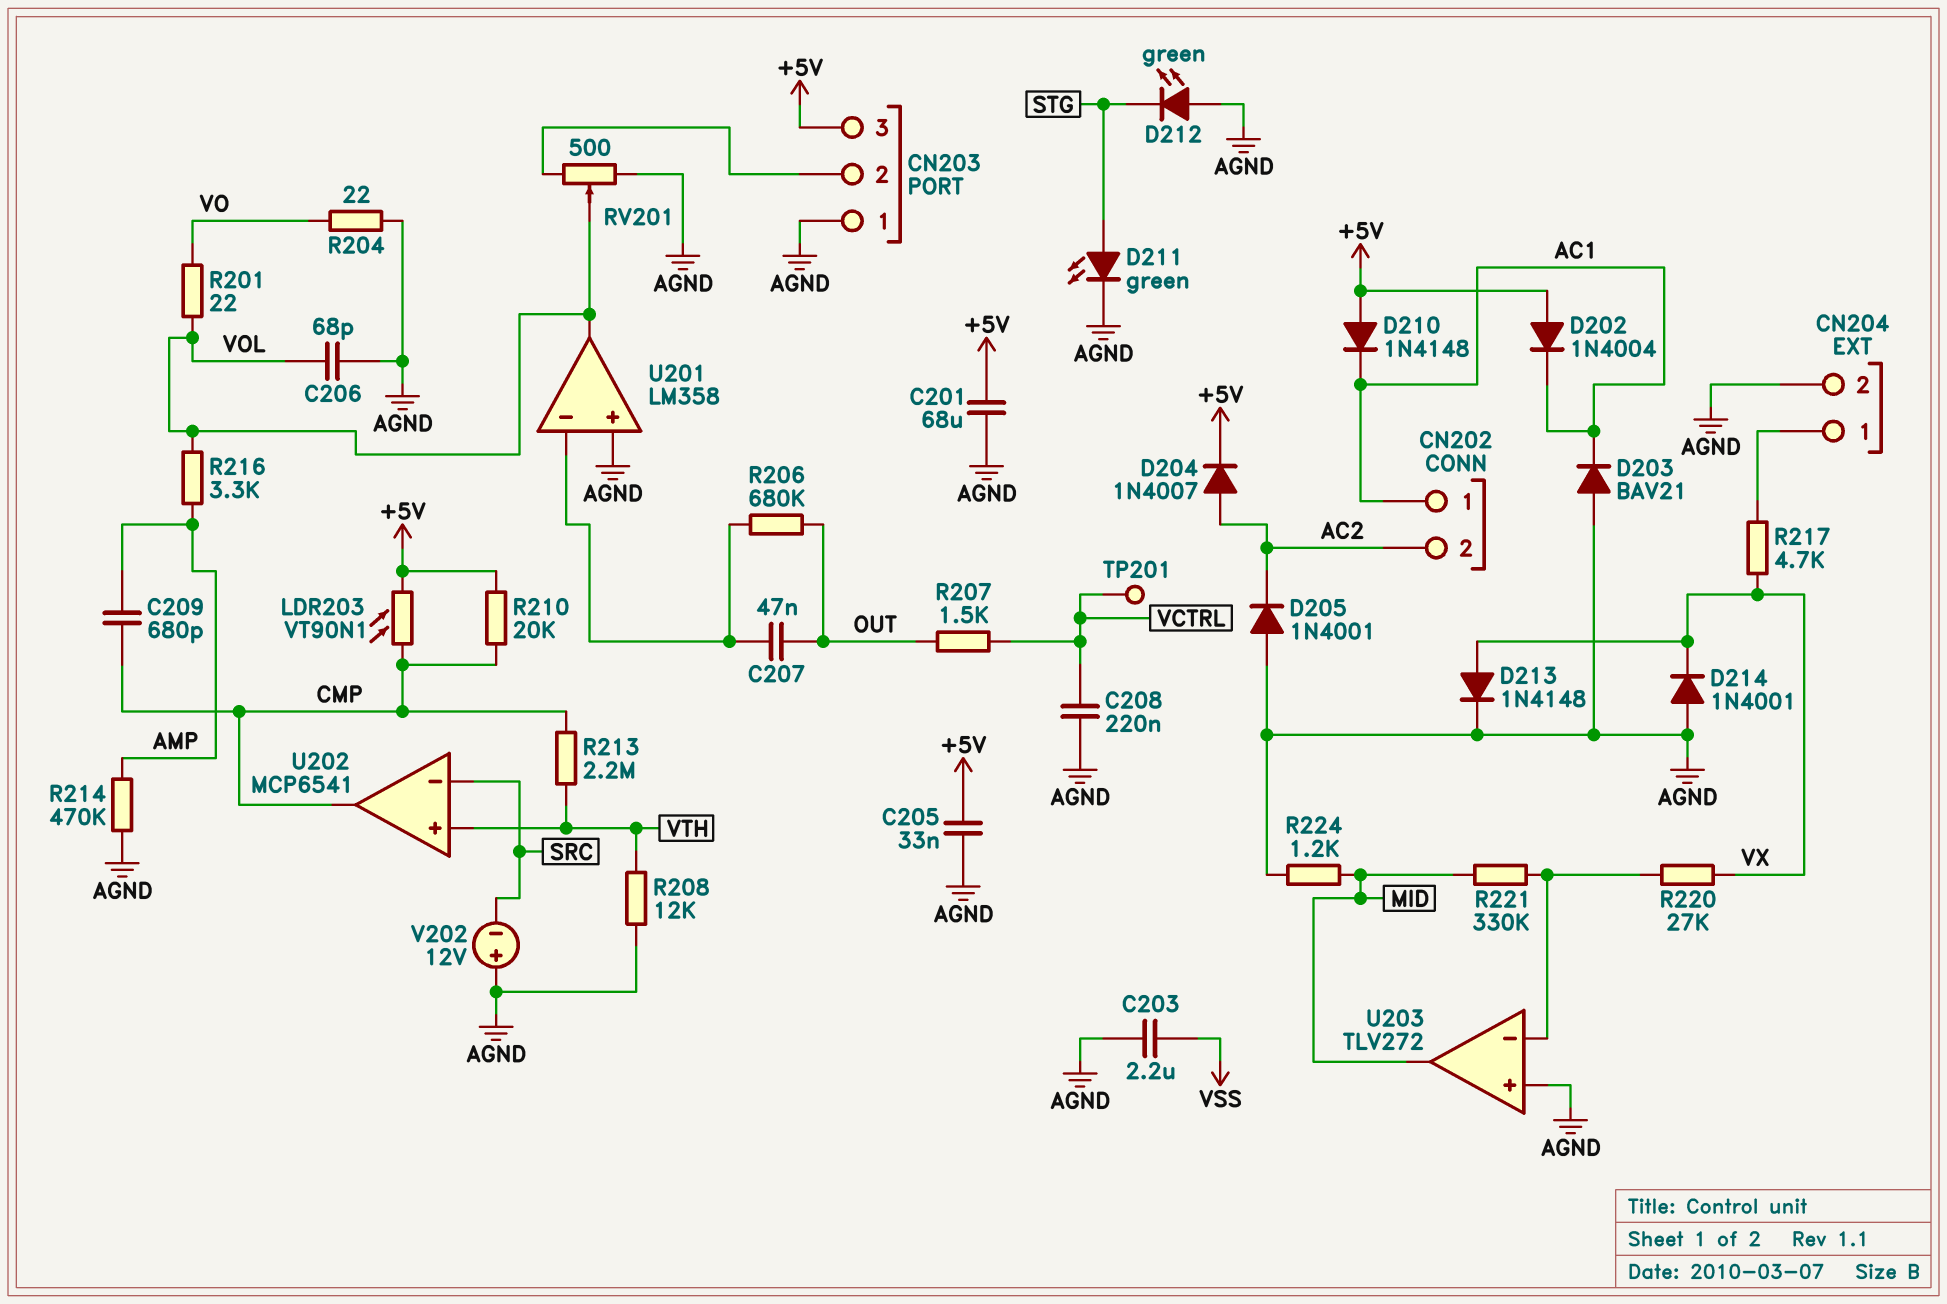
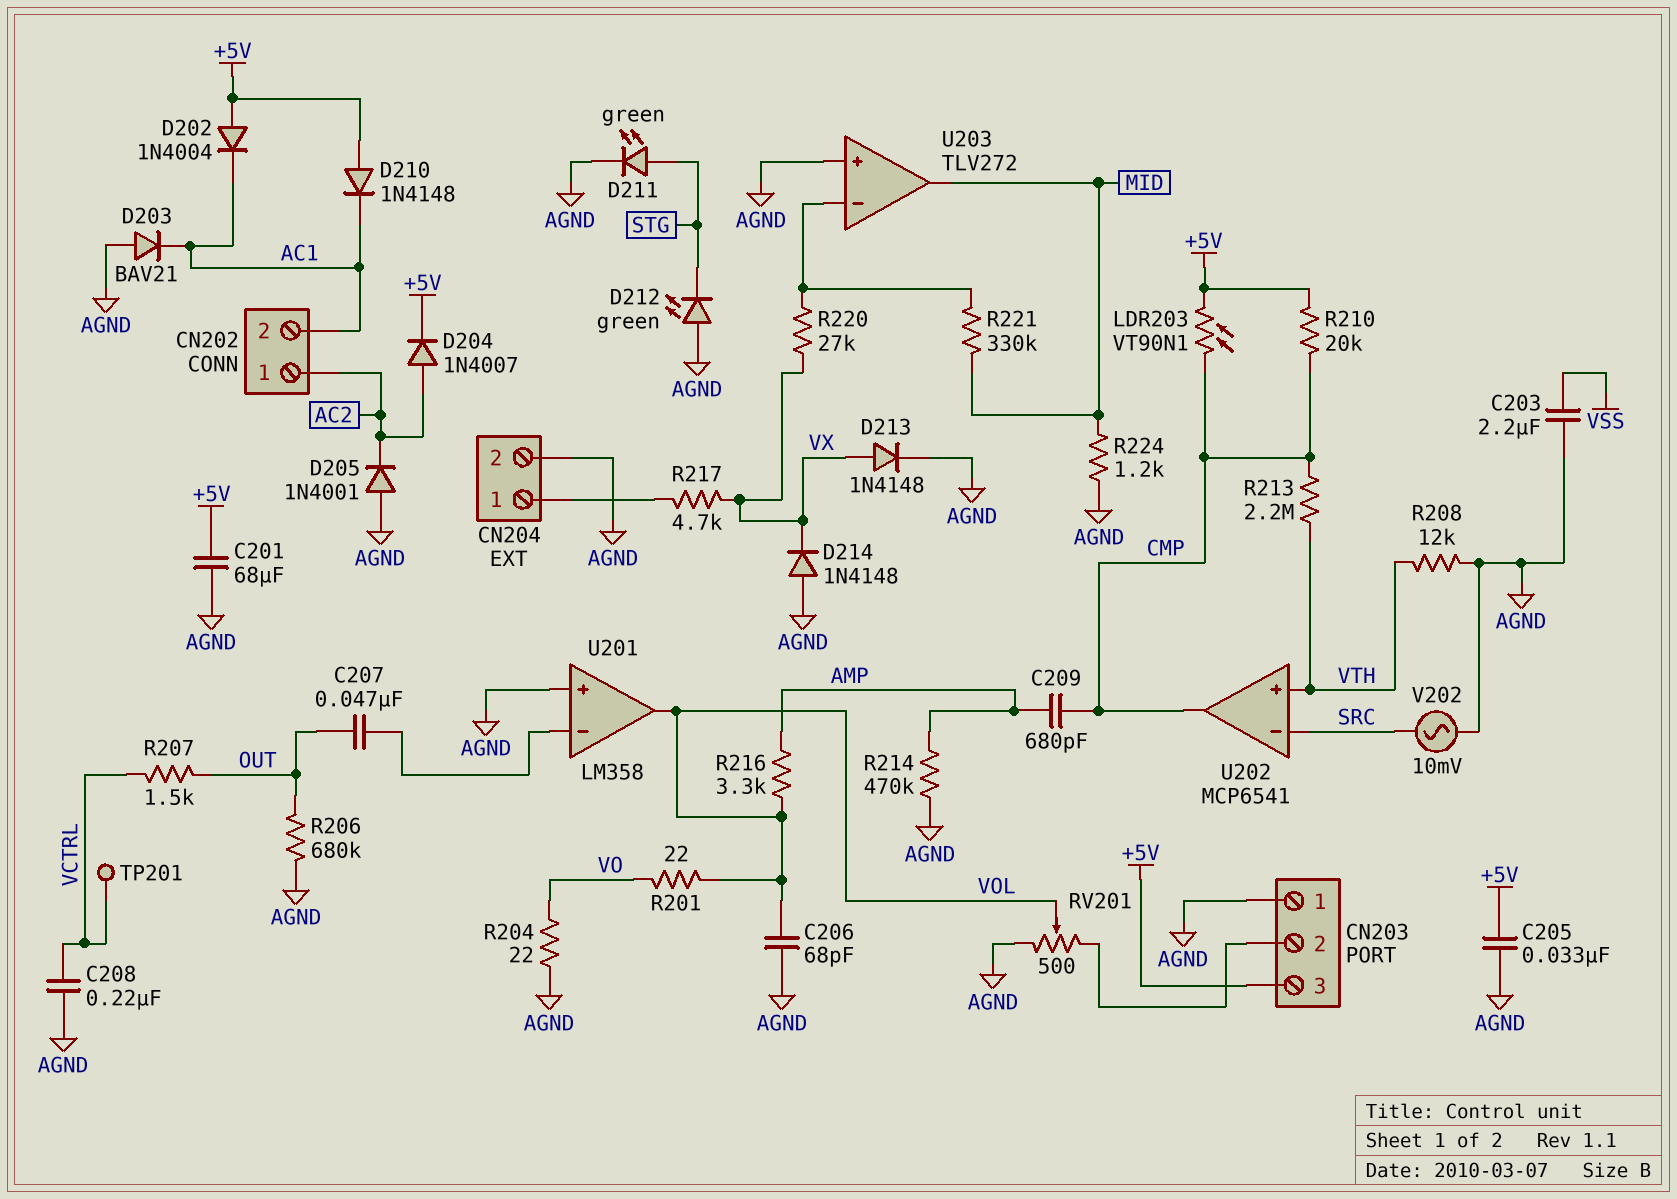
CN202 pin 1: AC1 -> AC2
CN202 pin 2: AC2 -> AC1
D214: diode 1N4001 (A AGND, K VX) -> diode 1N4148 (A AGND, K VX)
R206: 680k (OUT, U201/in-) -> 680k (AGND, OUT)
V202: 12V (plus AGND, minus SRC) -> AC 10mV (AGND, SRC)

